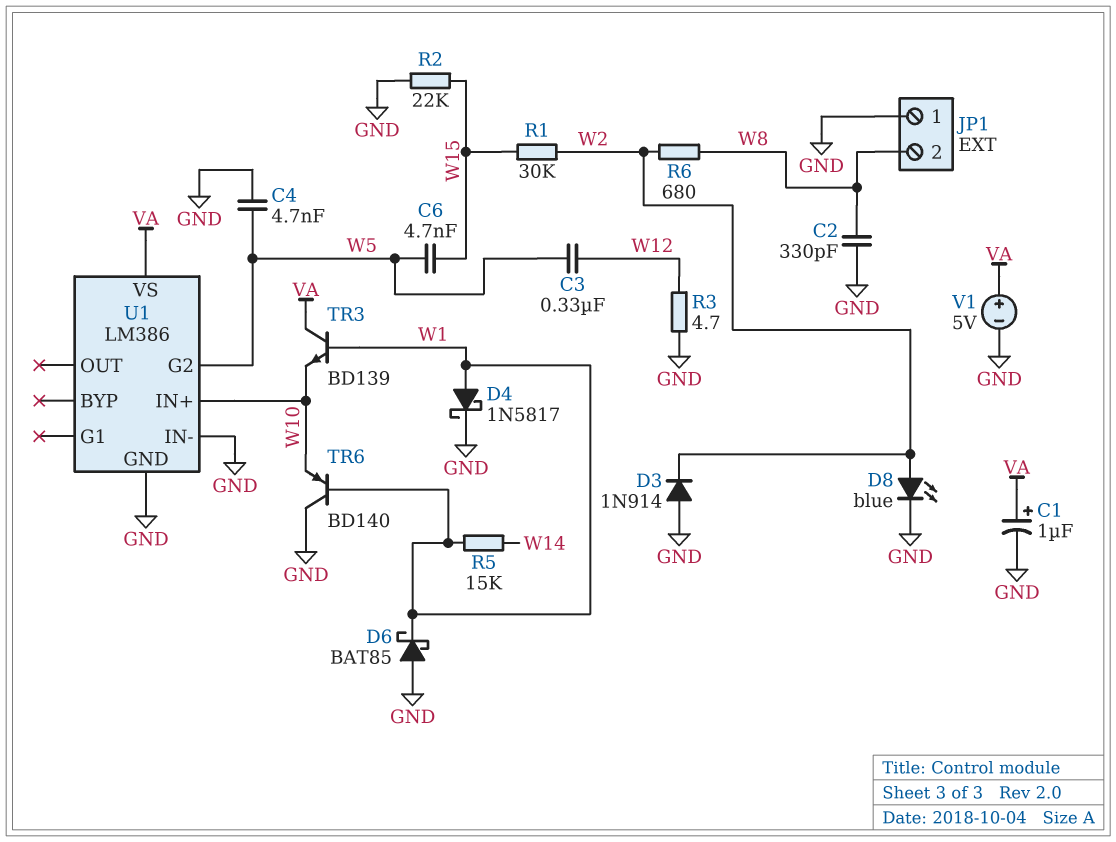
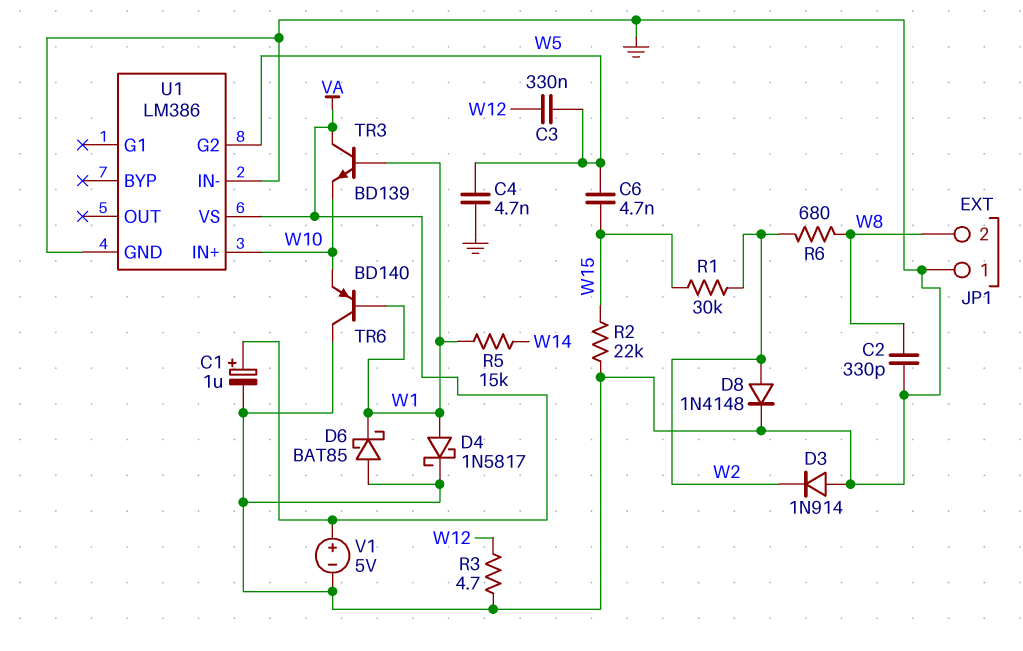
D8: LED blue (A W2, K GND) -> diode 1N4148 (A W2, K GND)

